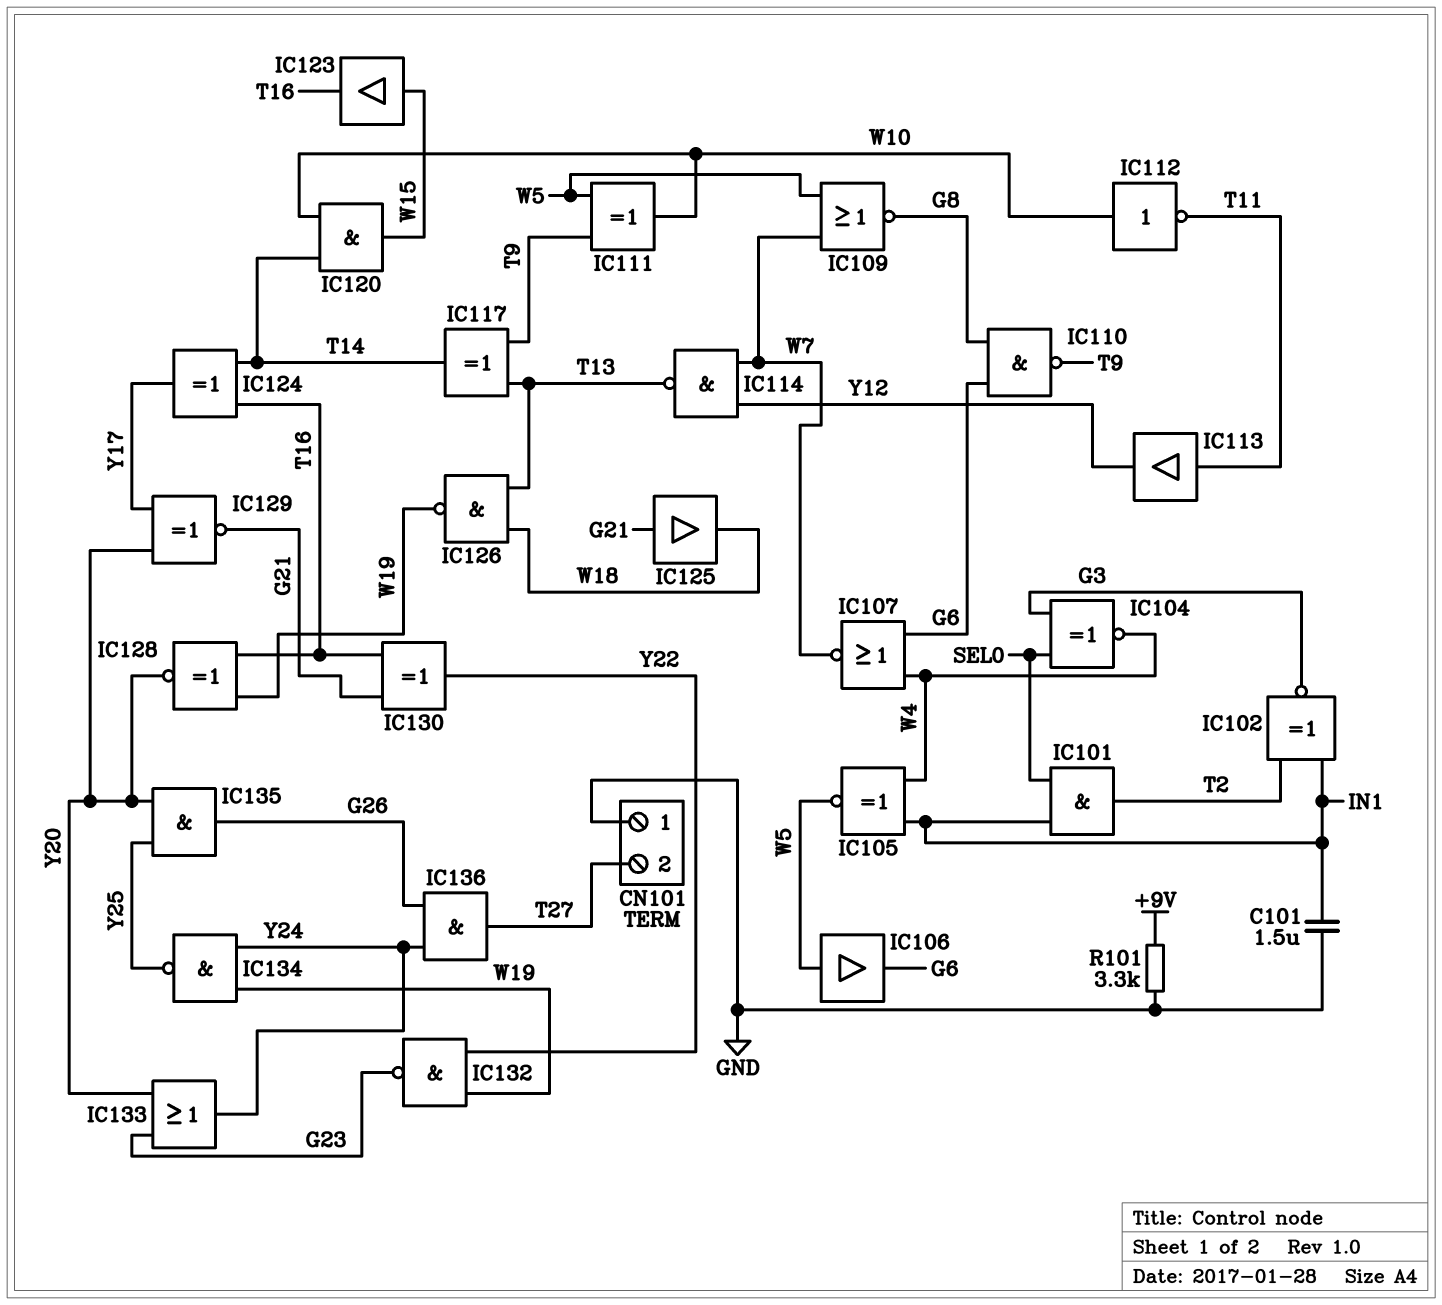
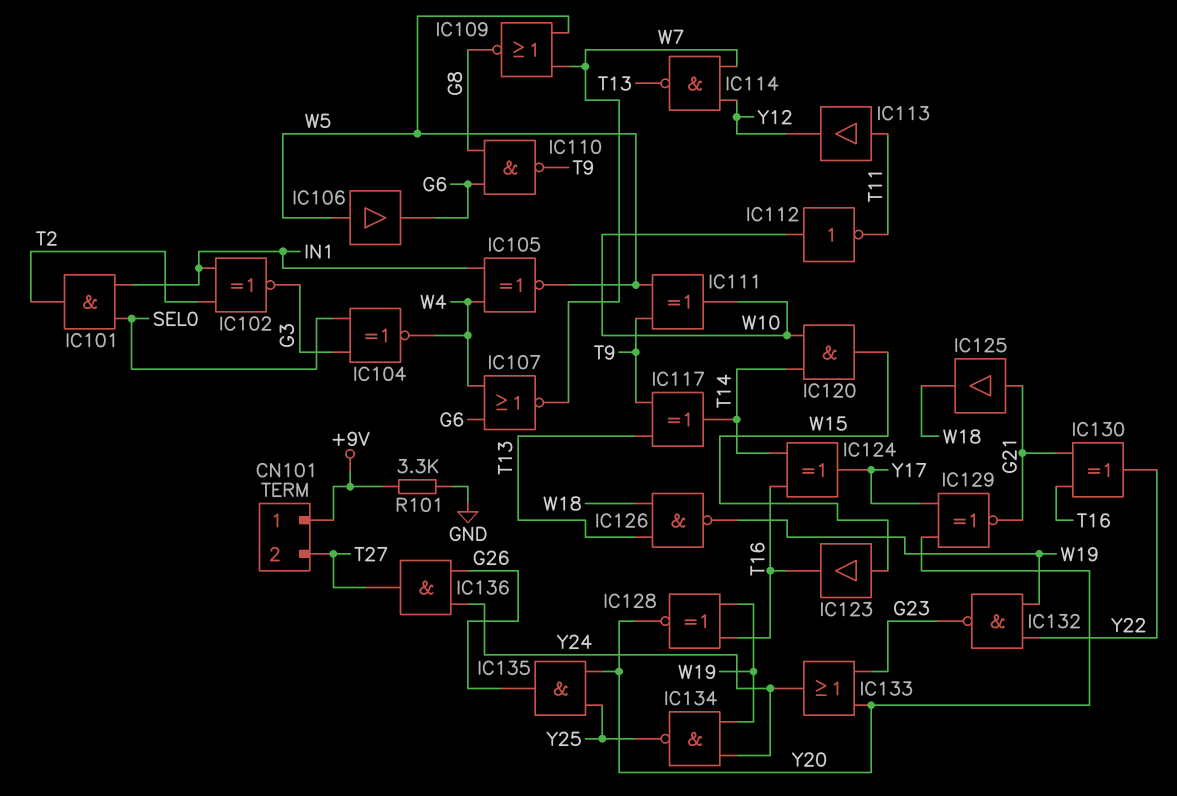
C101: 1.5uF (GND, IN1) -> none
CN101 pin 1: GND -> +9V

